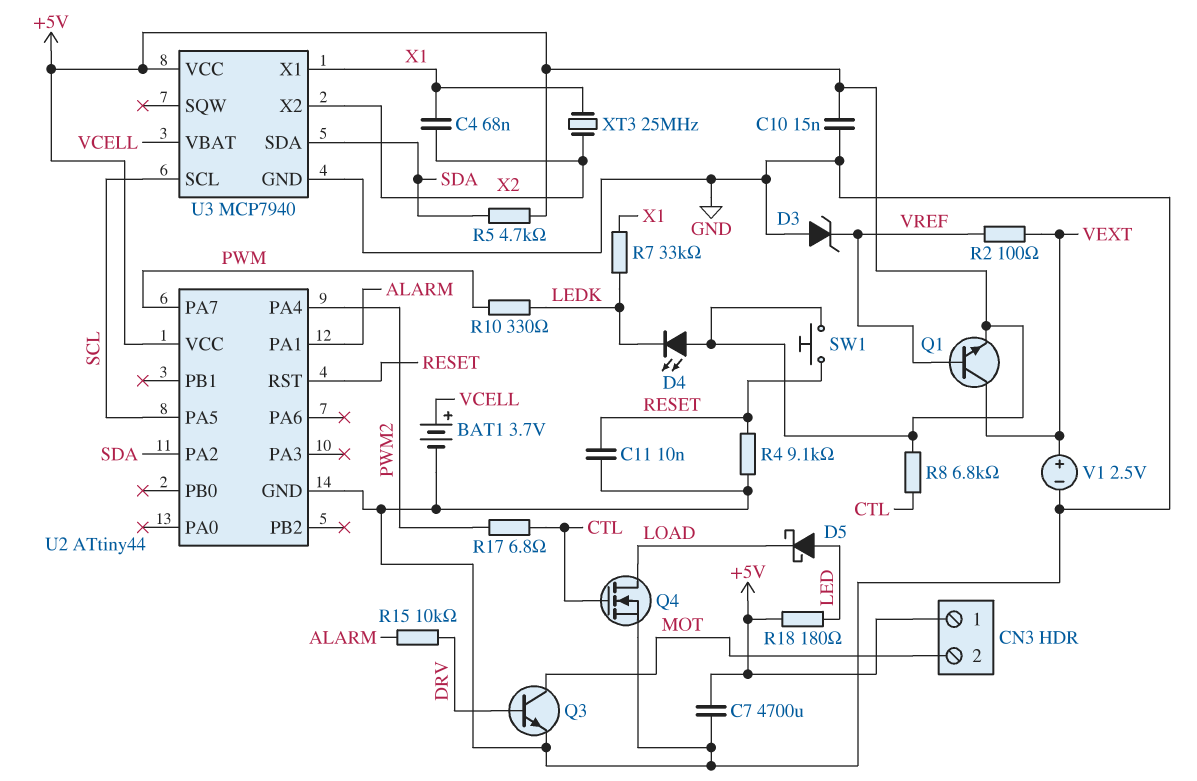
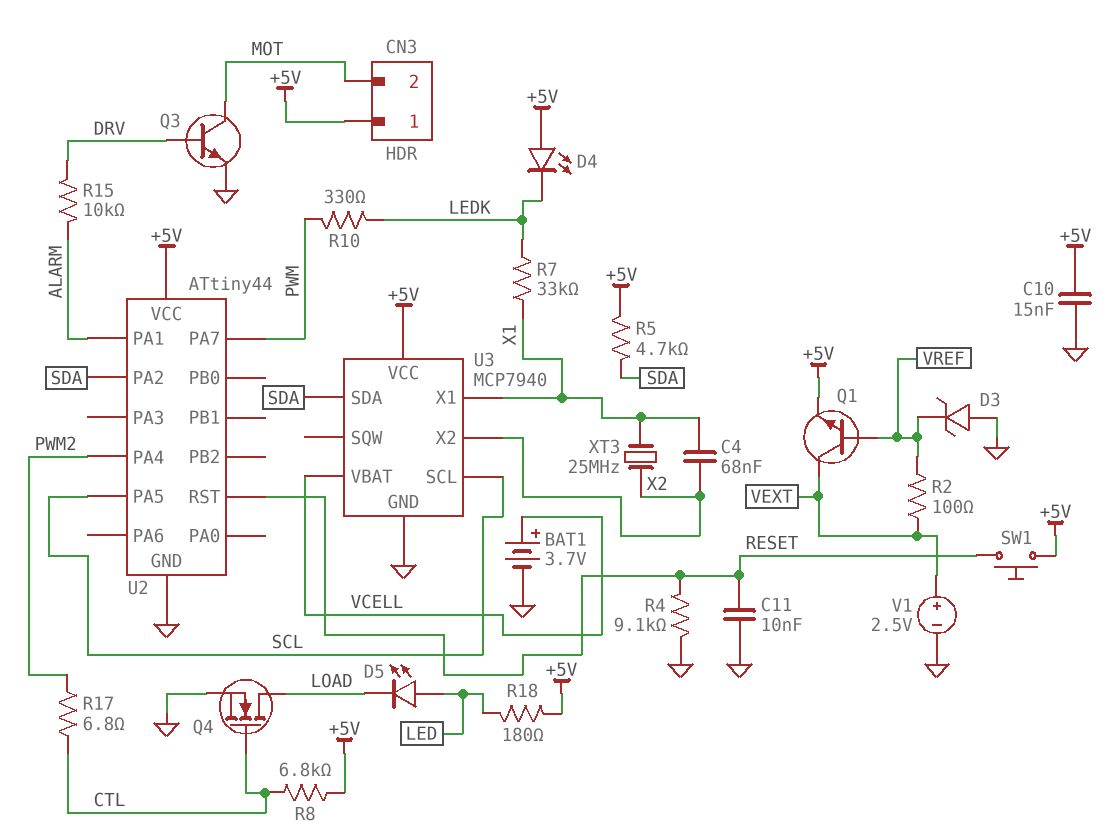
C7: 4700uF (+5V, GND) -> none
D5: schottky (A LED, K LOAD) -> LED (A LED, K LOAD)

